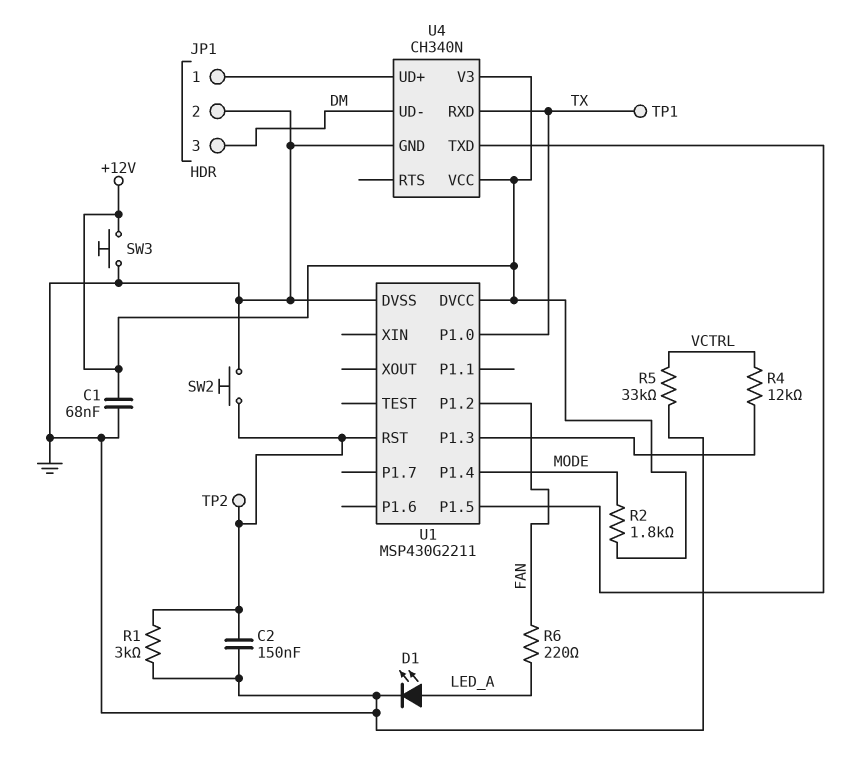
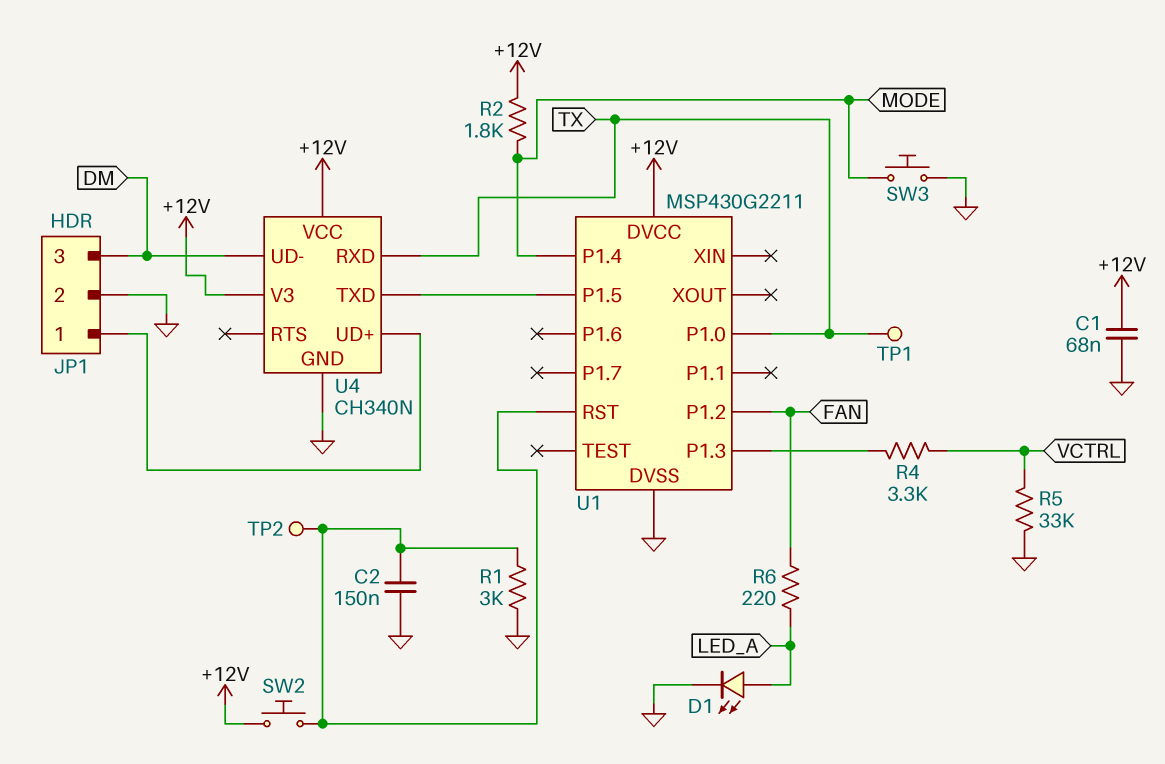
R4: 12k (U1/P1.3, VCTRL) -> 3.3k (U1/P1.3, VCTRL)
SW2: button (GND, U1/RST) -> button (+12V, U1/RST)
SW3: button (+12V, GND) -> button (GND, MODE)

